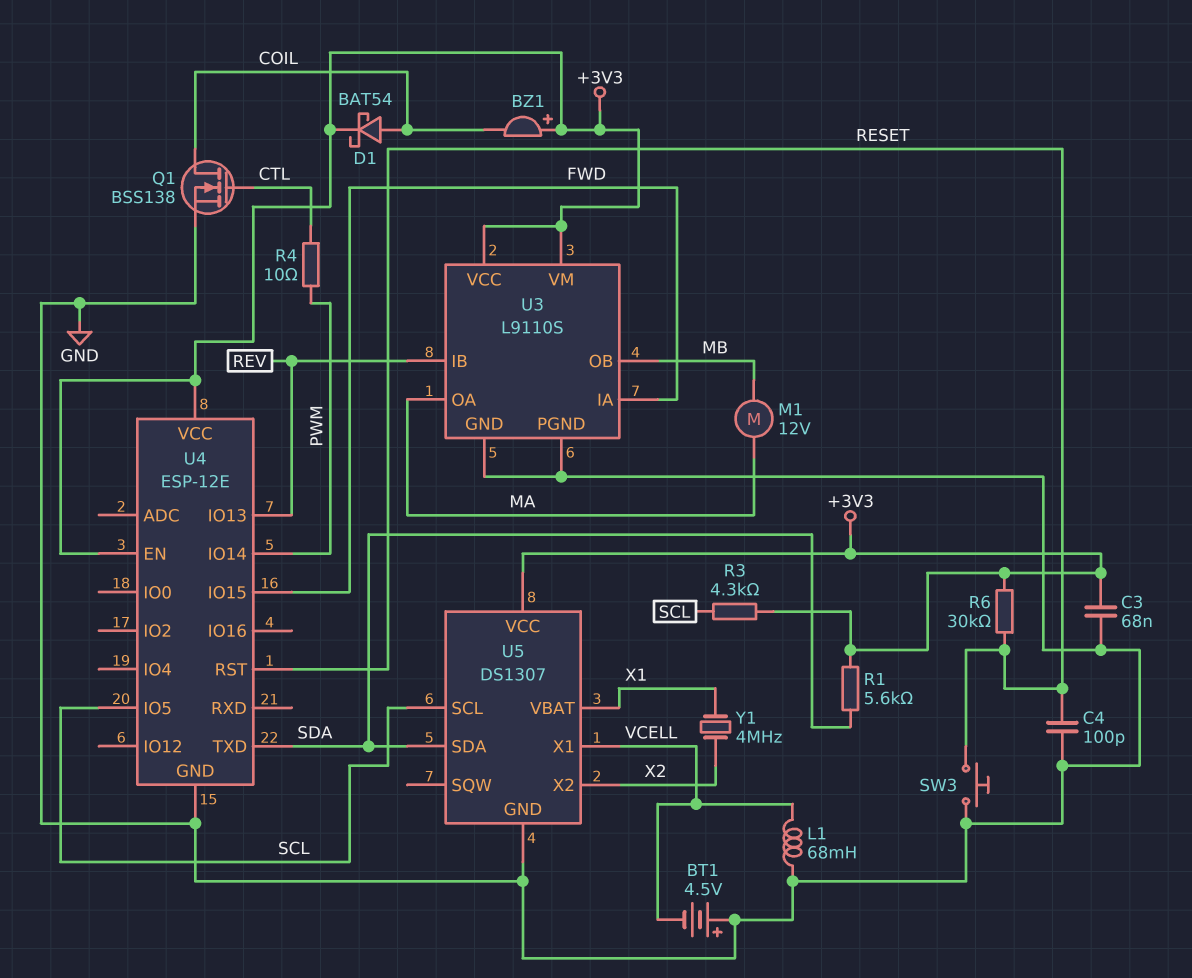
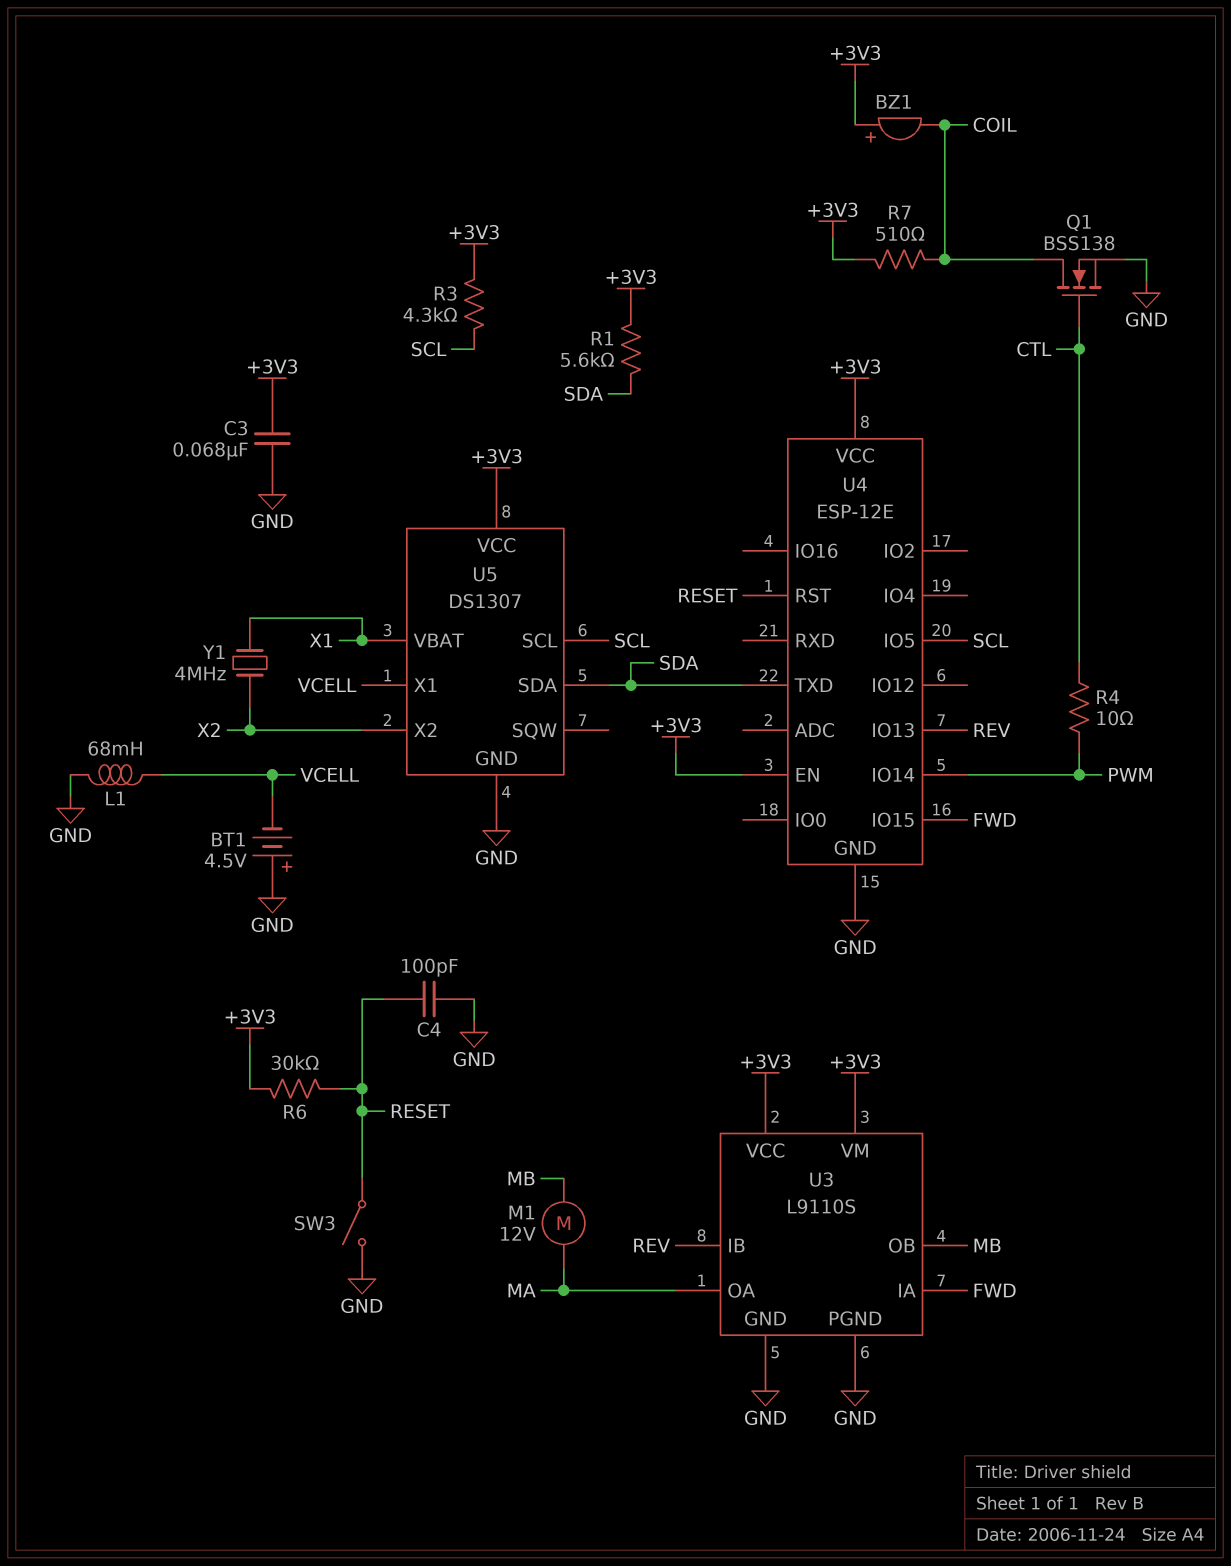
D1: schottky BAT54 (A COIL, K +3V3) -> none
R7: none -> 510 (+3V3, COIL)
SW3: button (GND, RESET) -> switch (GND, RESET)

